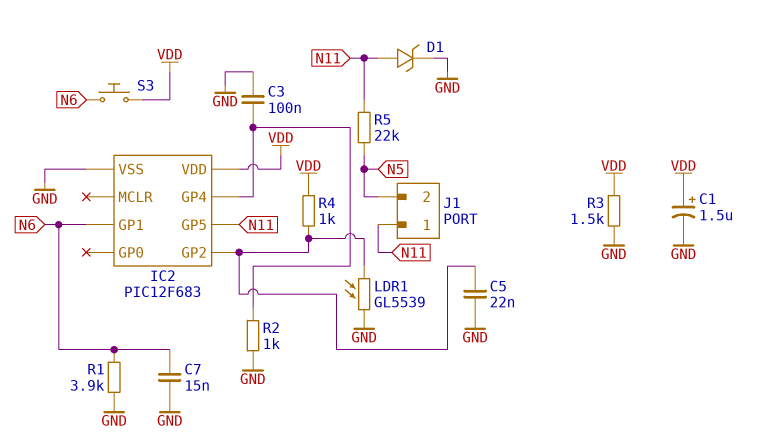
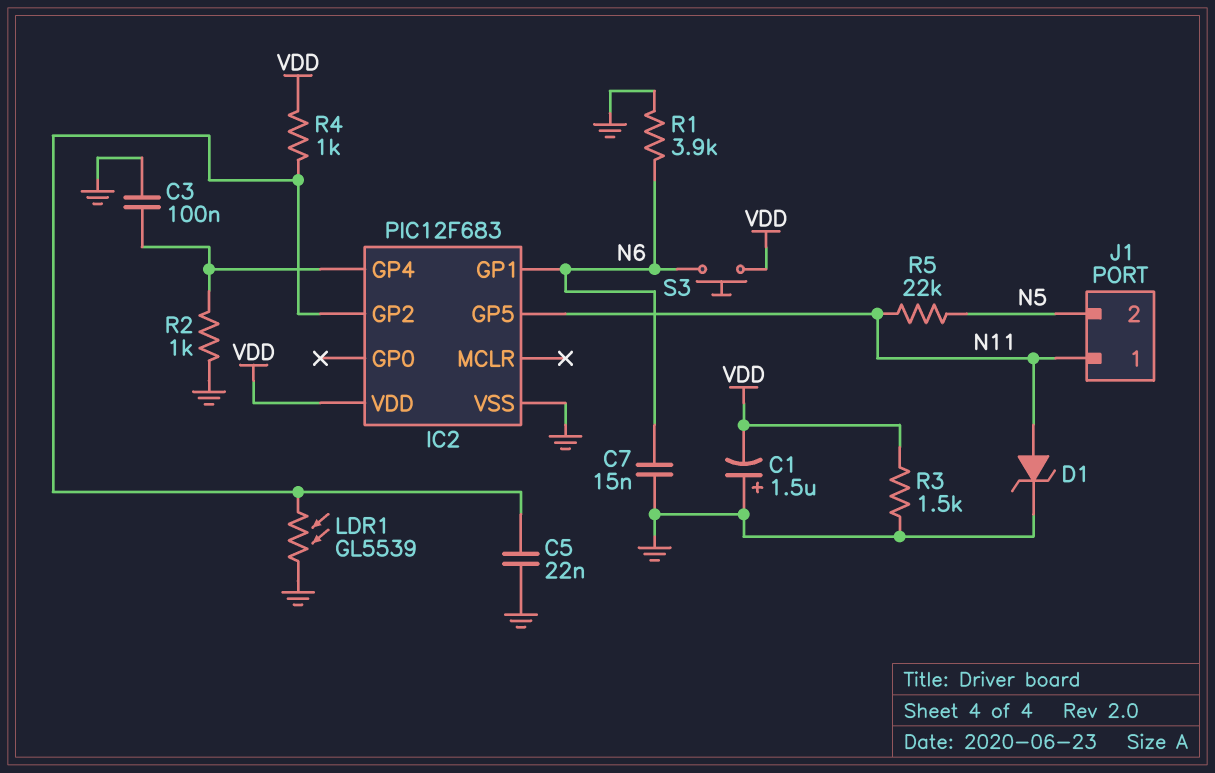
C1: 1.5uF (plus VDD, minus GND) -> 1.5uF (plus GND, minus VDD)

